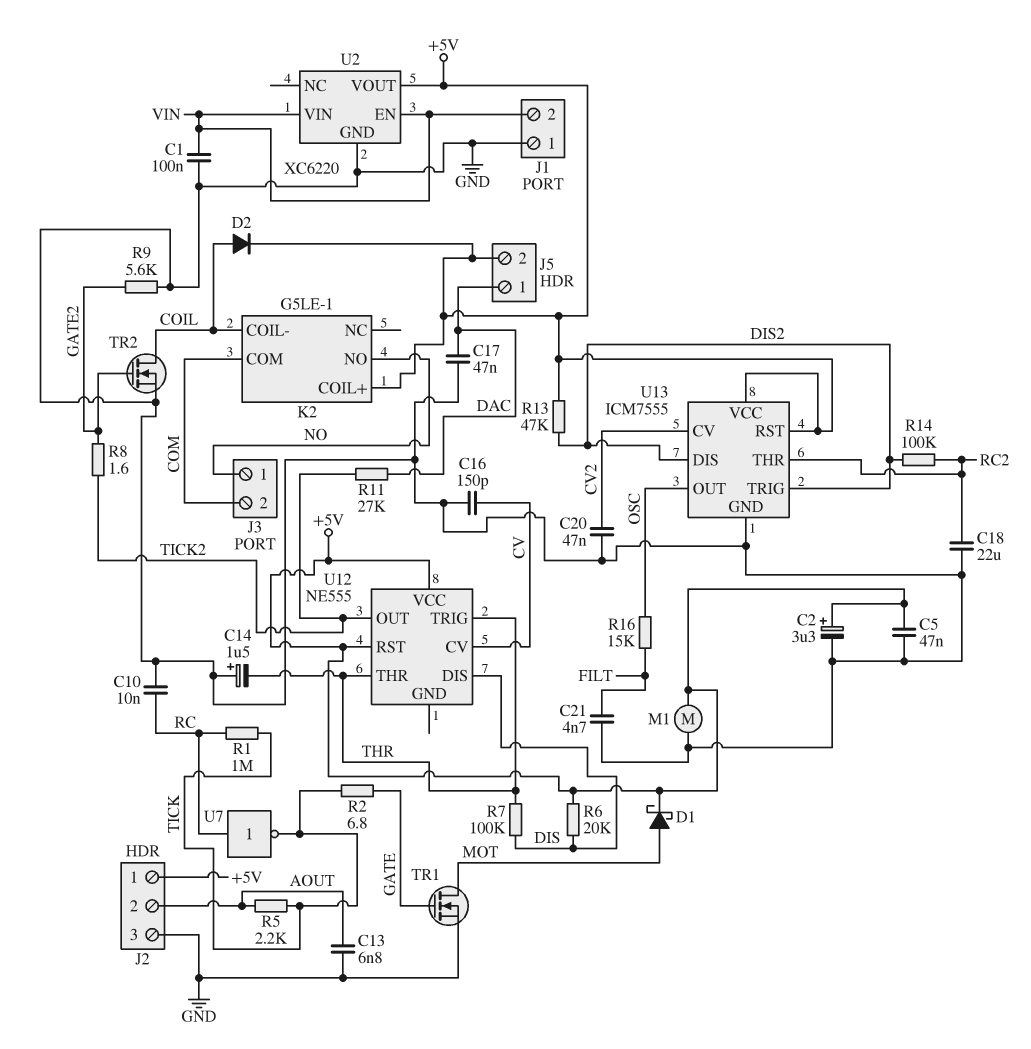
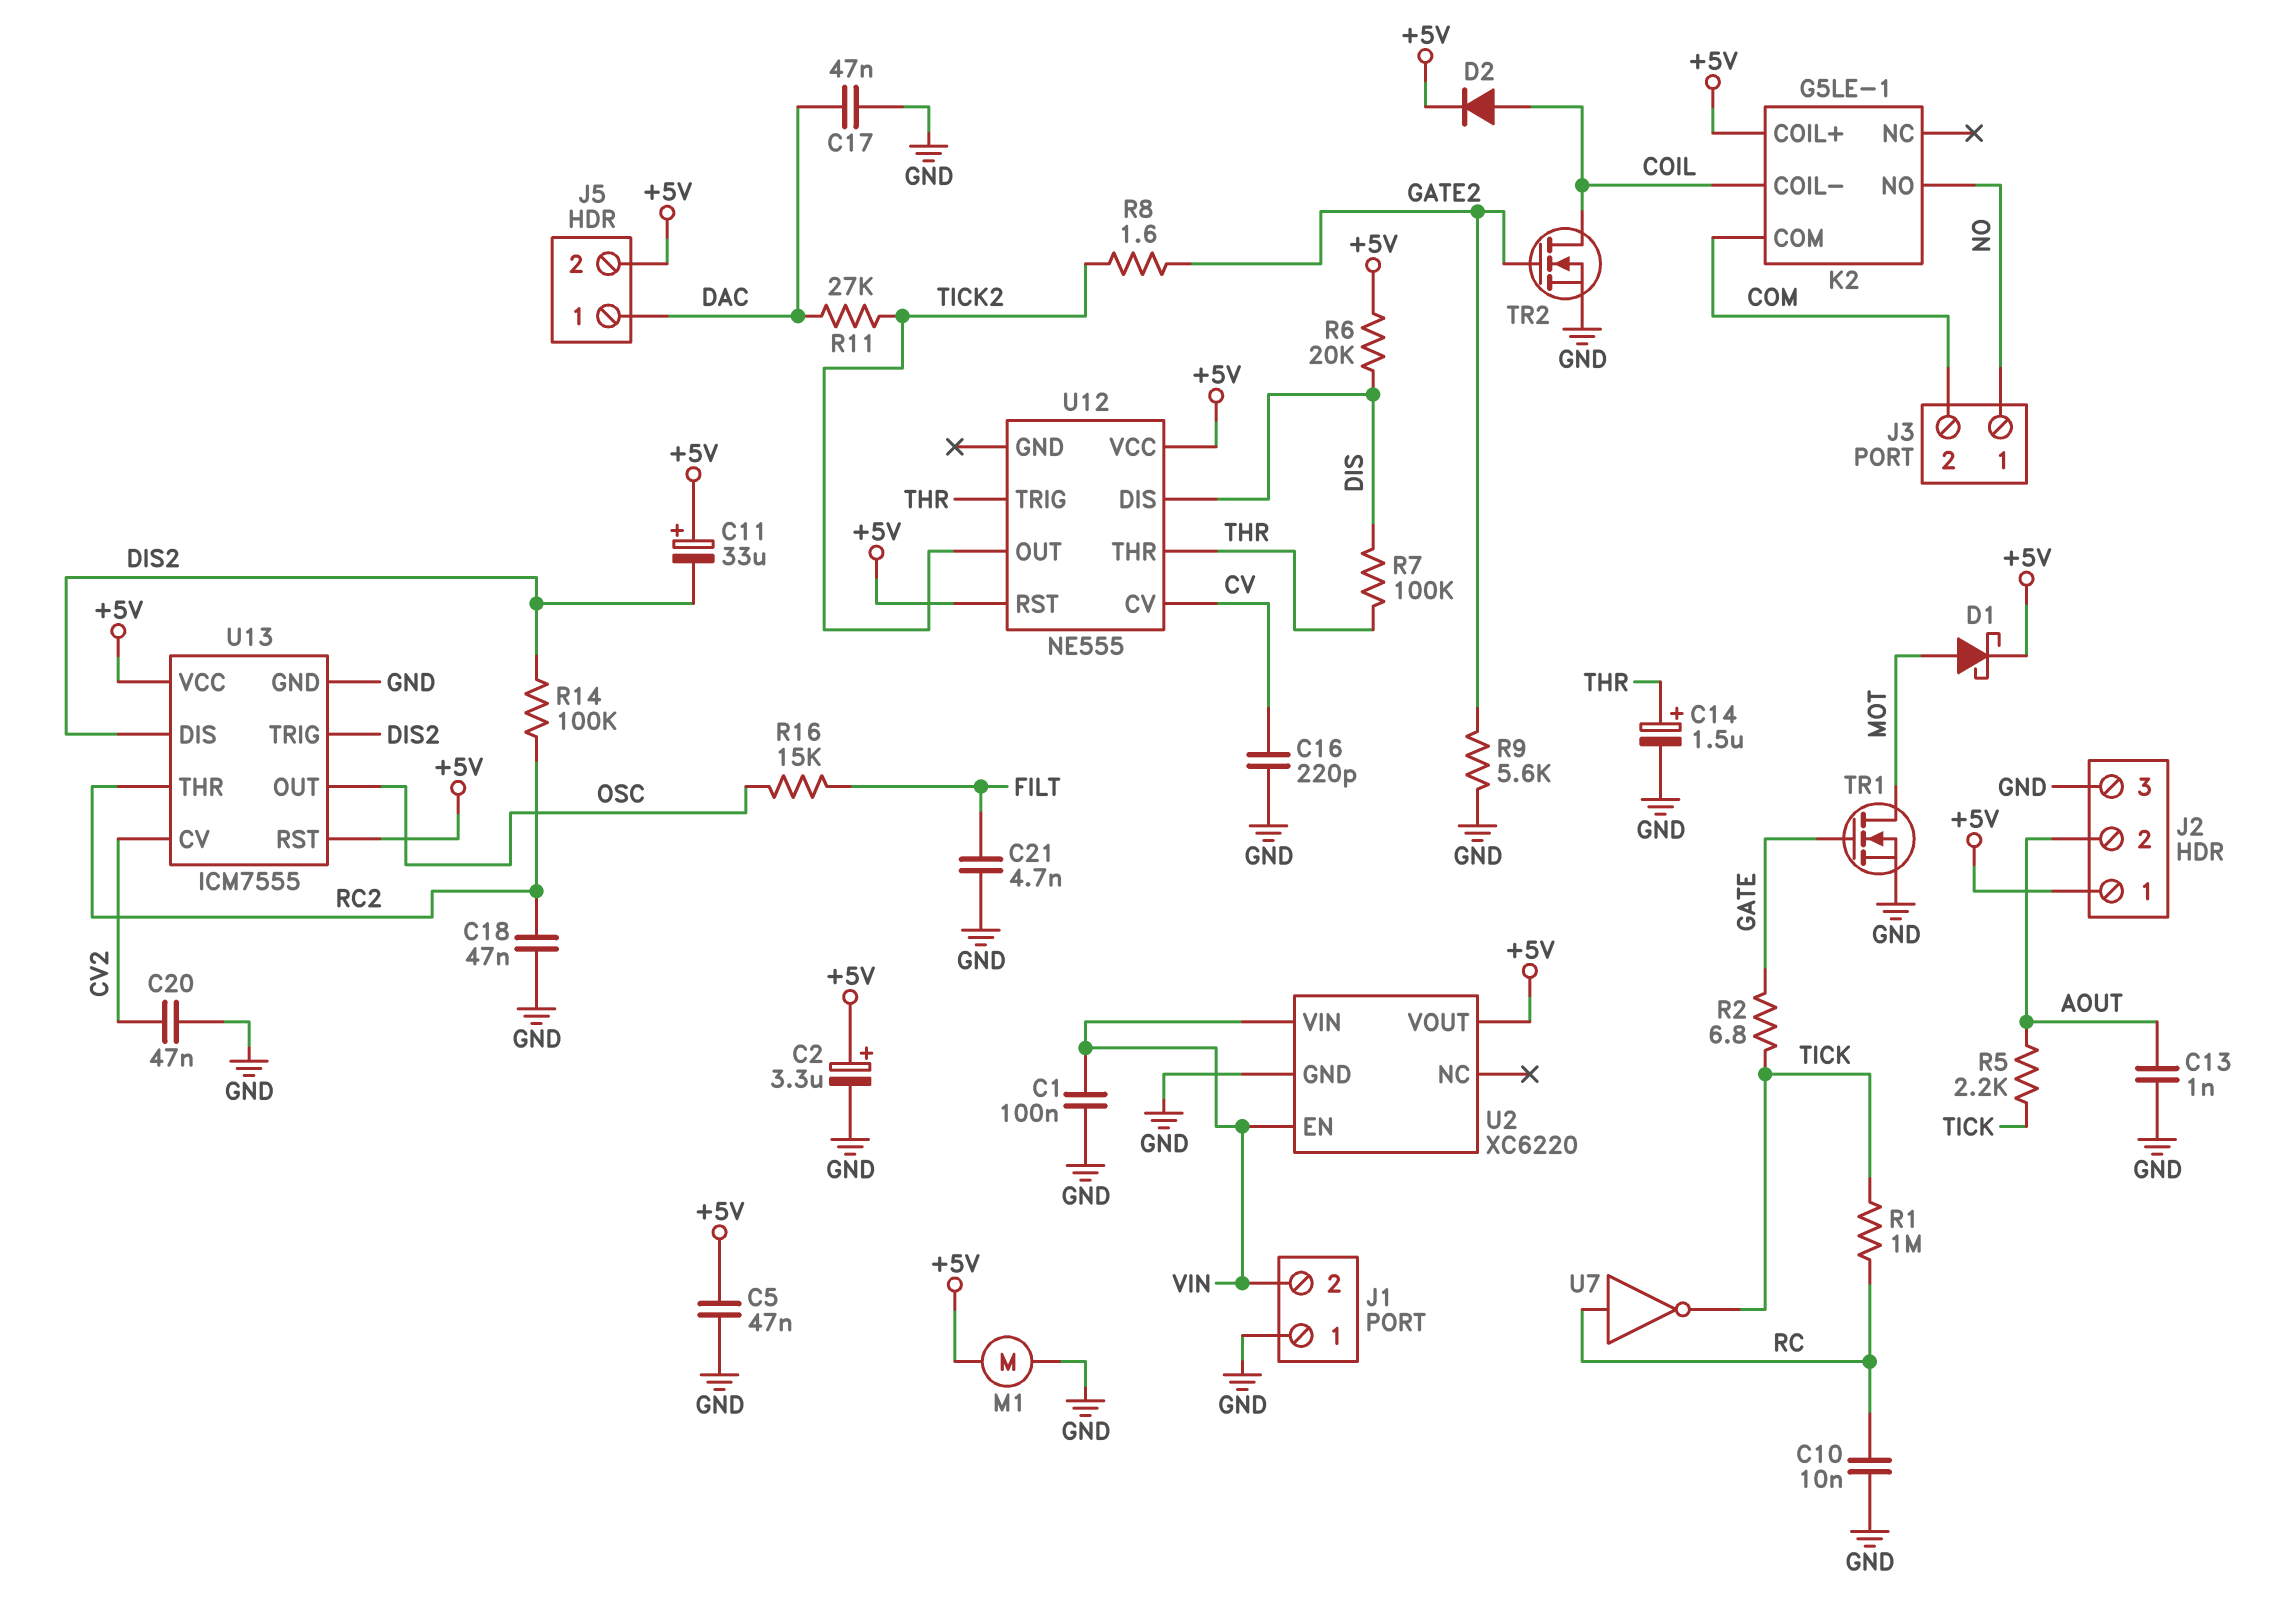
C11: none -> 33uF (plus +5V, minus DIS2)
C13: 6.8nF (AOUT, GND) -> 1nF (AOUT, GND)
C14: 1.5uF (plus GND, minus THR) -> 1.5uF (plus THR, minus GND)
C16: 150pF (CV, GND) -> 220pF (CV, GND)
C18: 22uF (GND, RC2) -> 47nF (GND, RC2)
R13: 47k (+5V, DIS2) -> none

